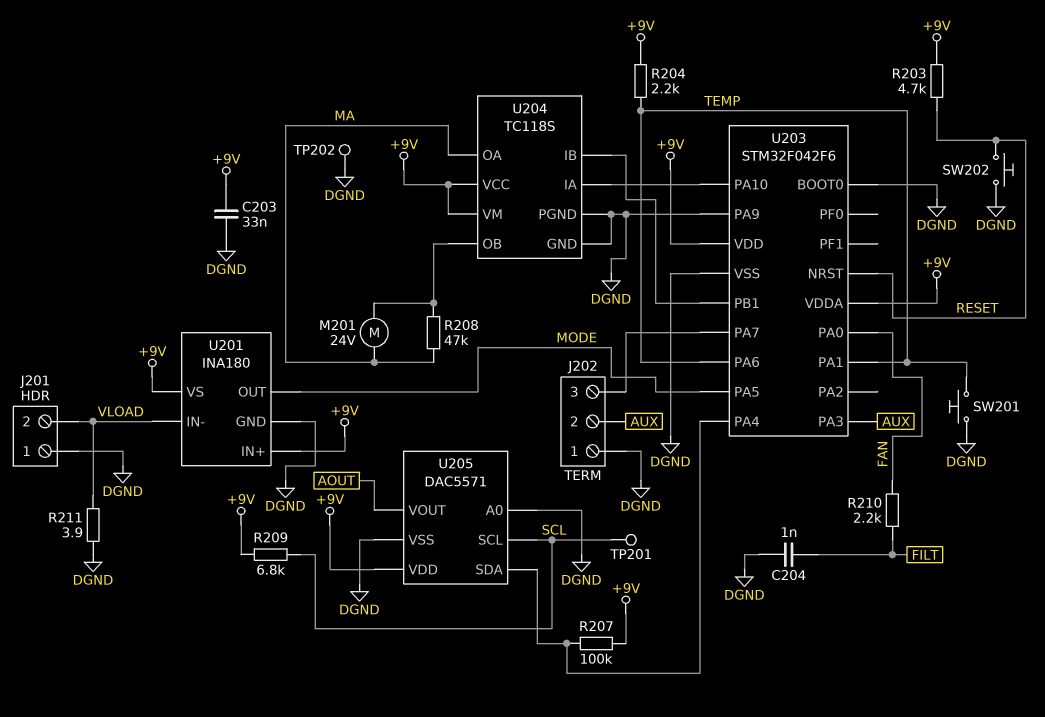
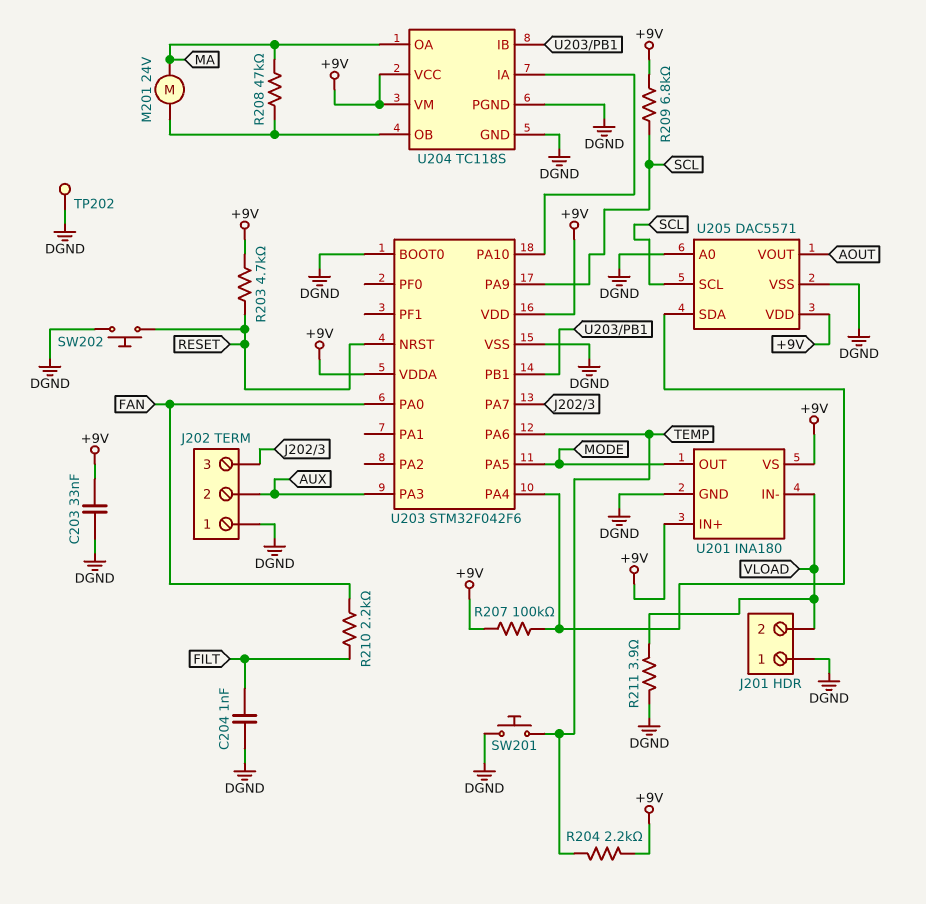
TP201: test point (SCL) -> none
U203 pin PA1: TEMP -> none
U203 pin PA9: DGND -> SCL

